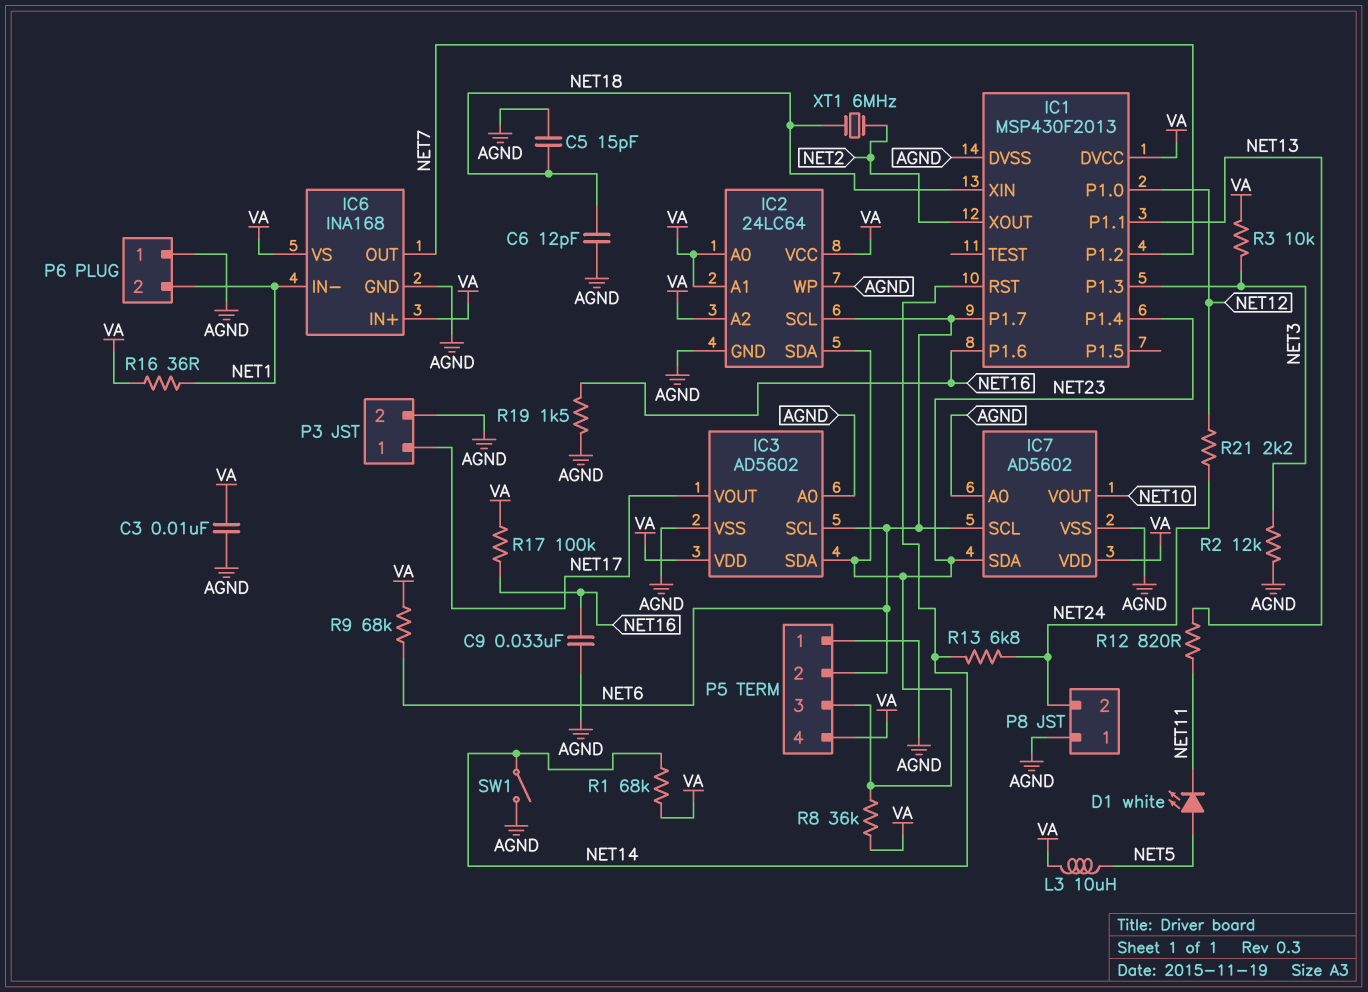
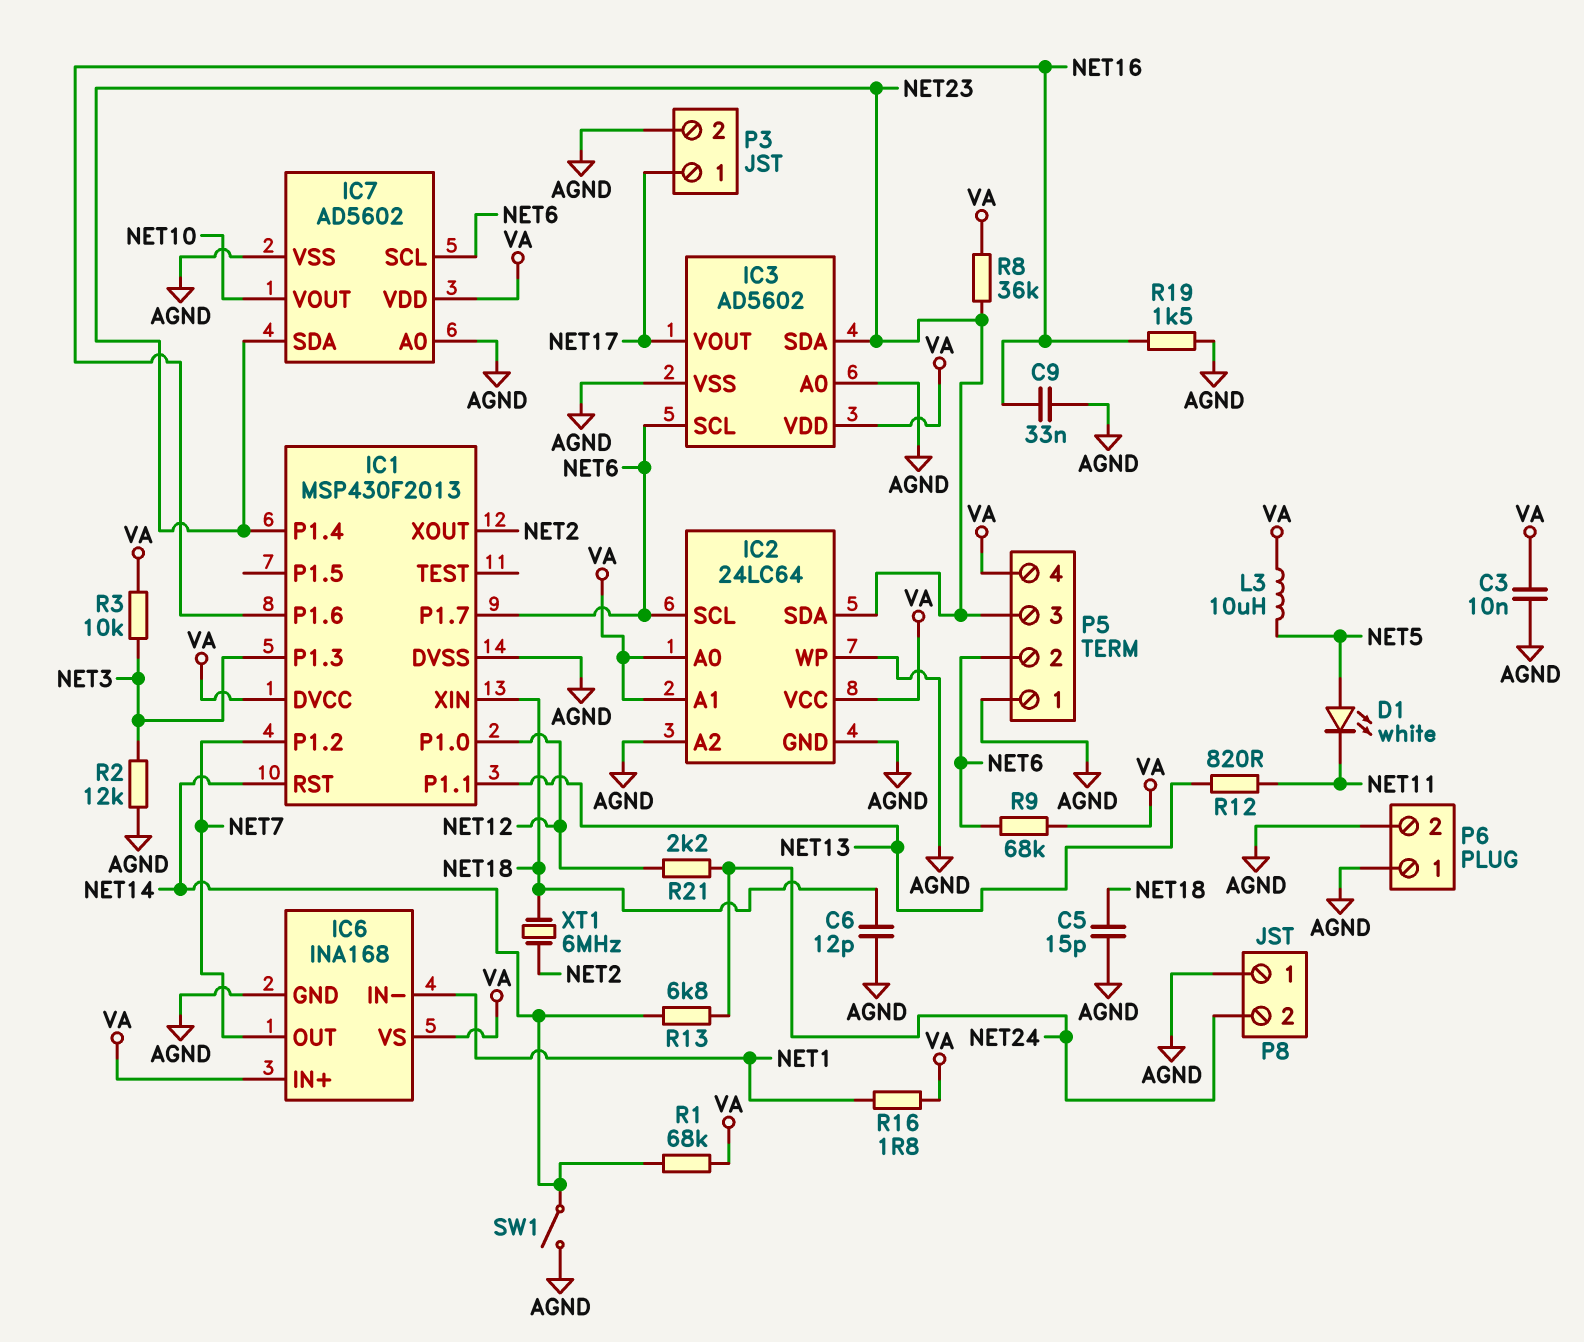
IC2 pin A2: VA -> AGND
P6 pin 2: NET1 -> AGND
R16: 36 (NET1, VA) -> 1.8 (NET1, VA)
R17: 100k (NET16, VA) -> none

